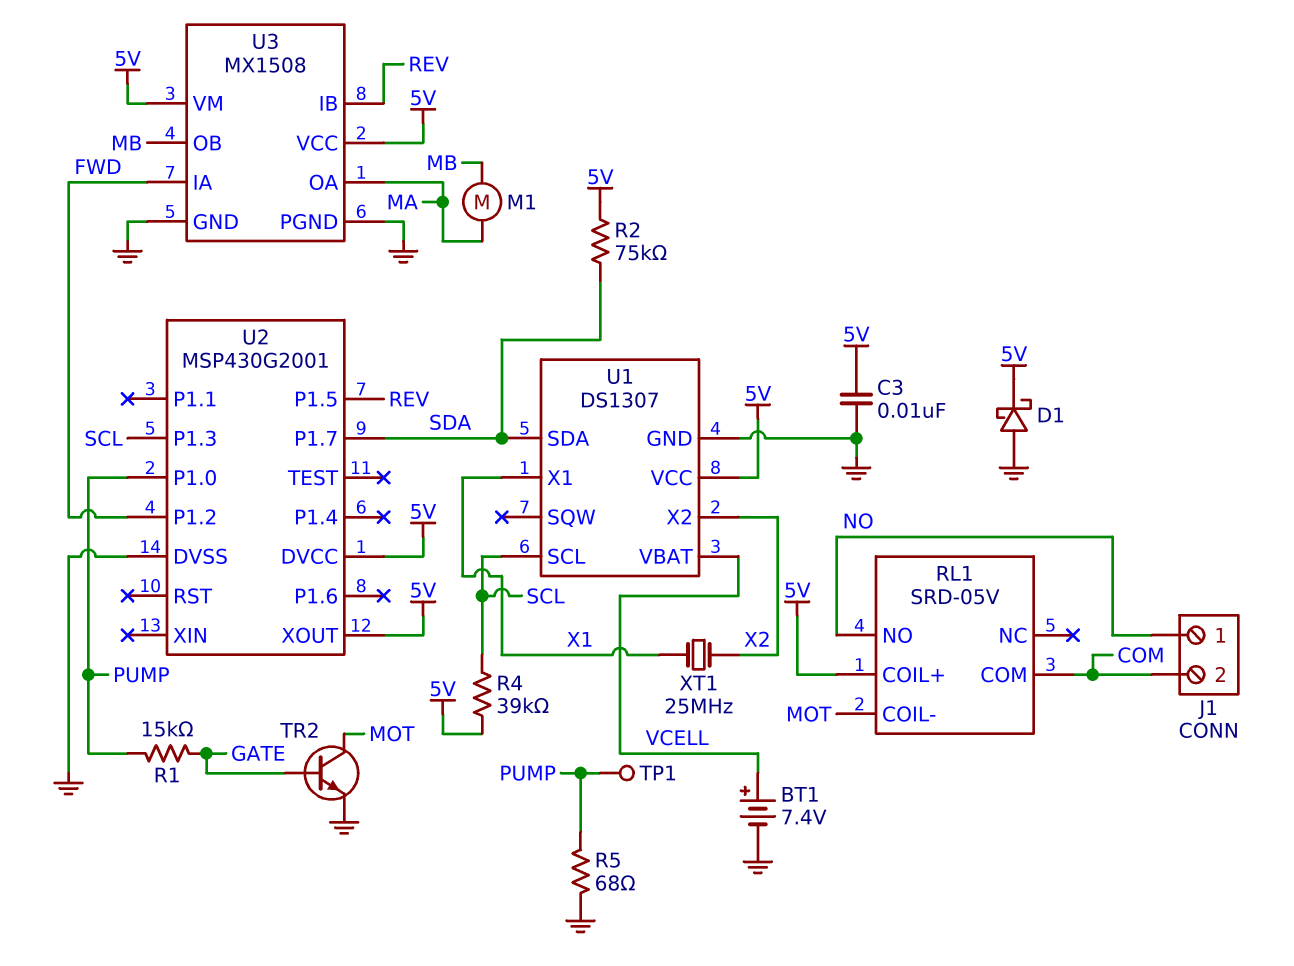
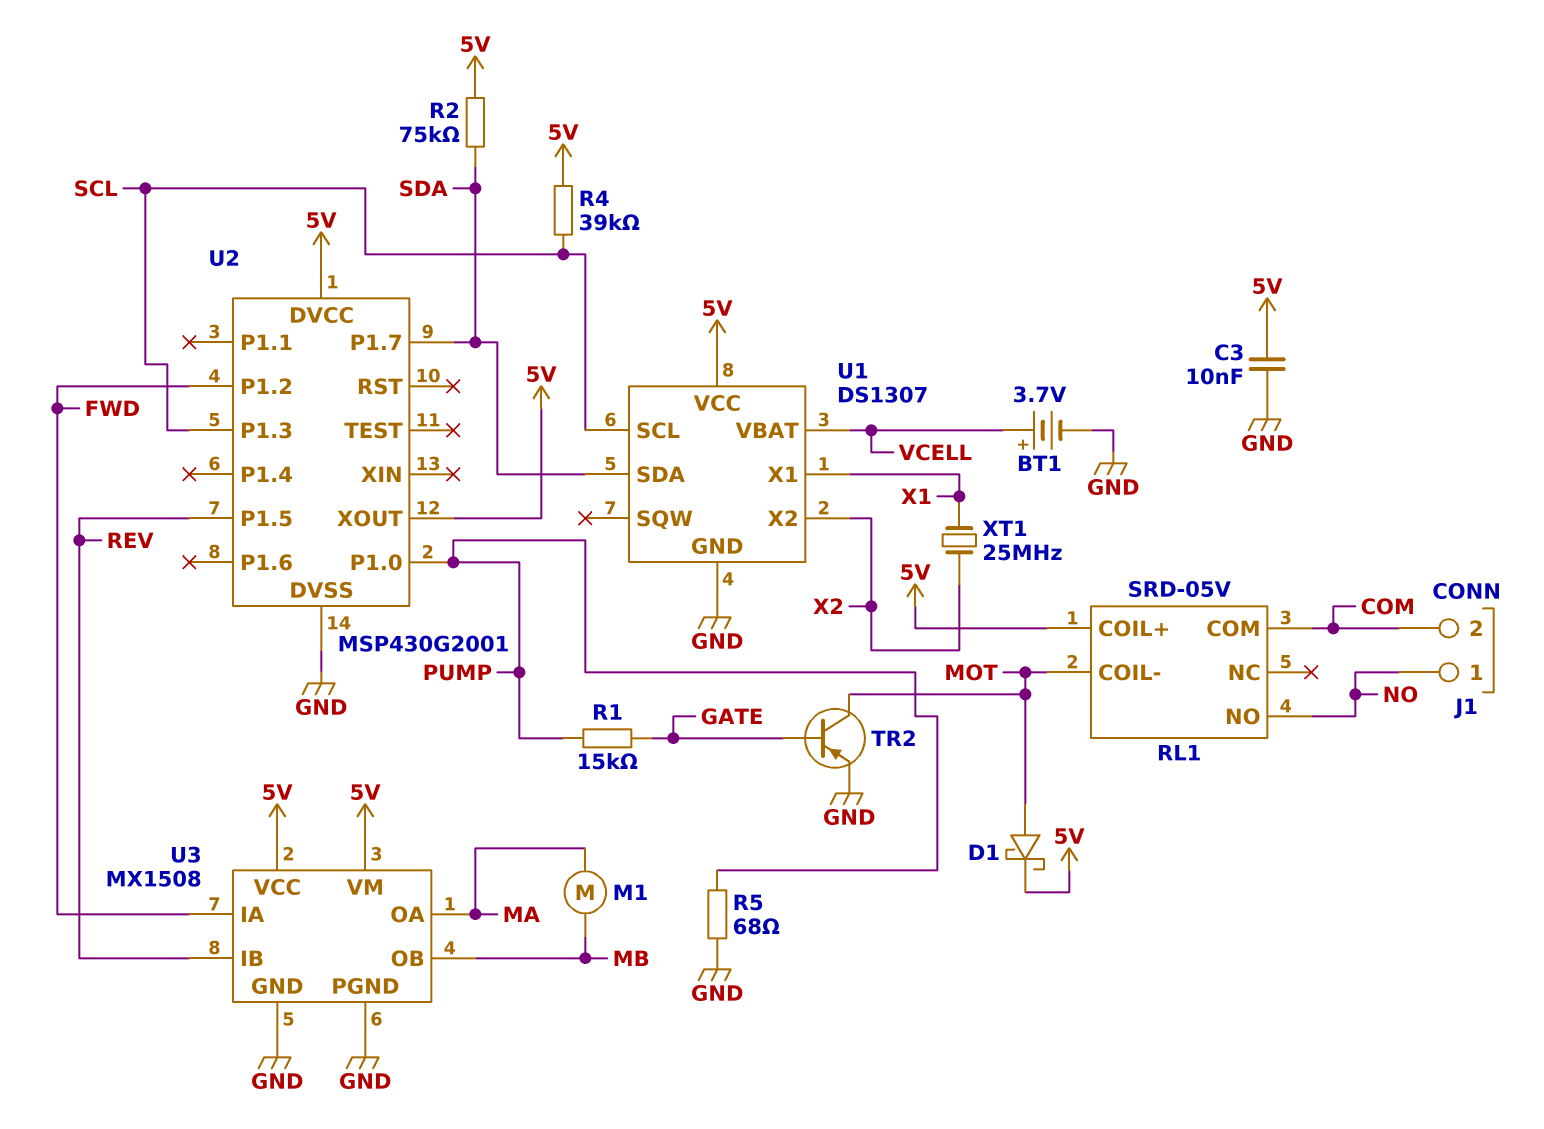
BT1: 7.4V (plus VCELL, minus GND) -> 3.7V (plus VCELL, minus GND)
D1: schottky (A GND, K 5V) -> schottky (A MOT, K 5V)
TP1: test point (PUMP) -> none
TR2: NPN (B GATE, C MOT, E GND) -> PNP (B GATE, C MOT, E GND)

